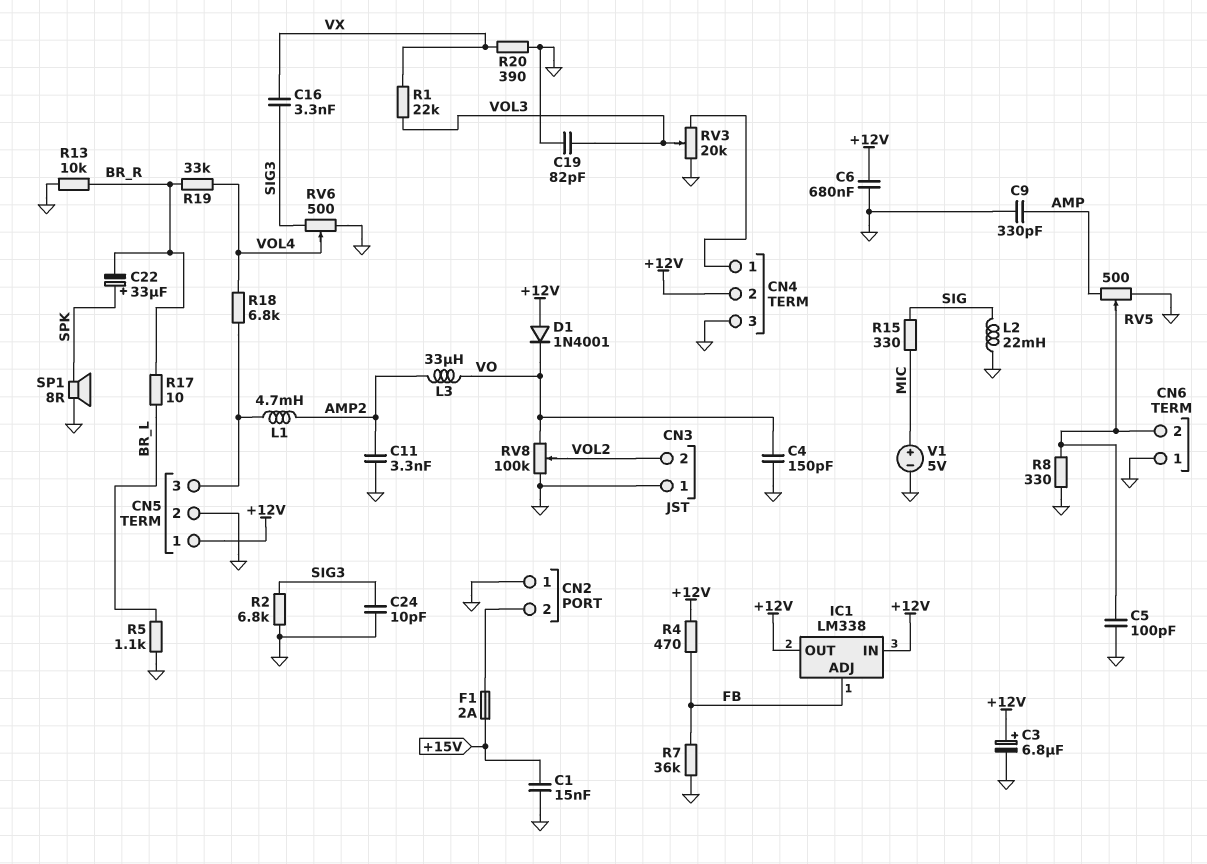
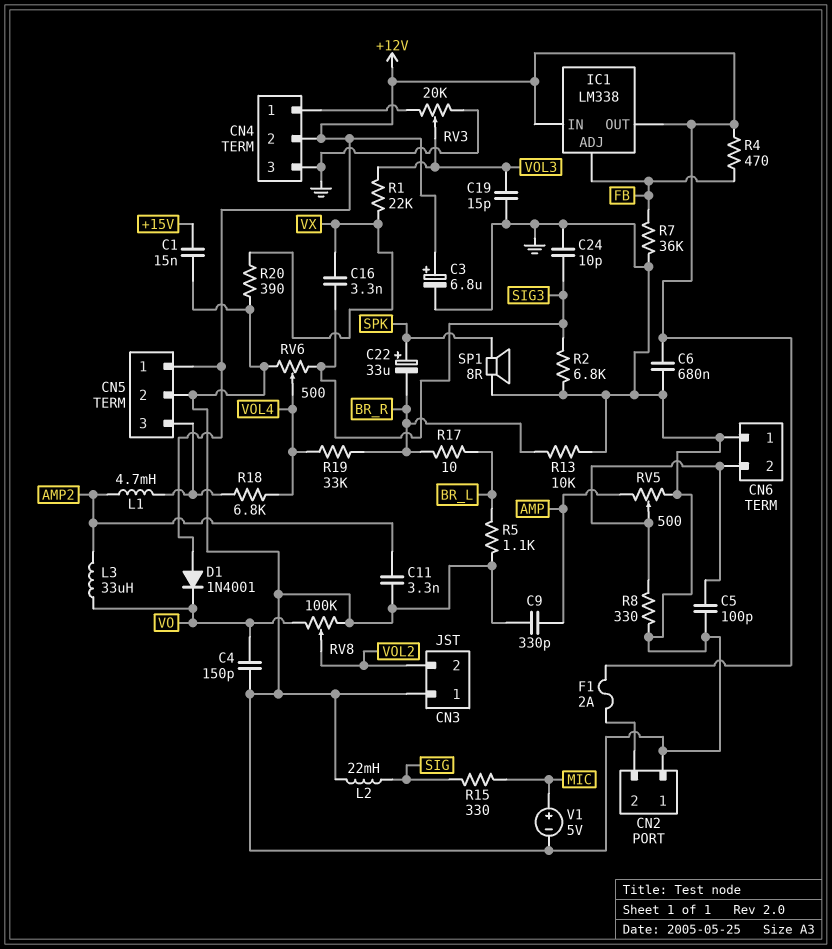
C19: 82pF (GND, VOL3) -> 15pF (GND, VOL3)
F1: 2A (+15V, CN2/2) -> 2A (+12V, CN2/2)

